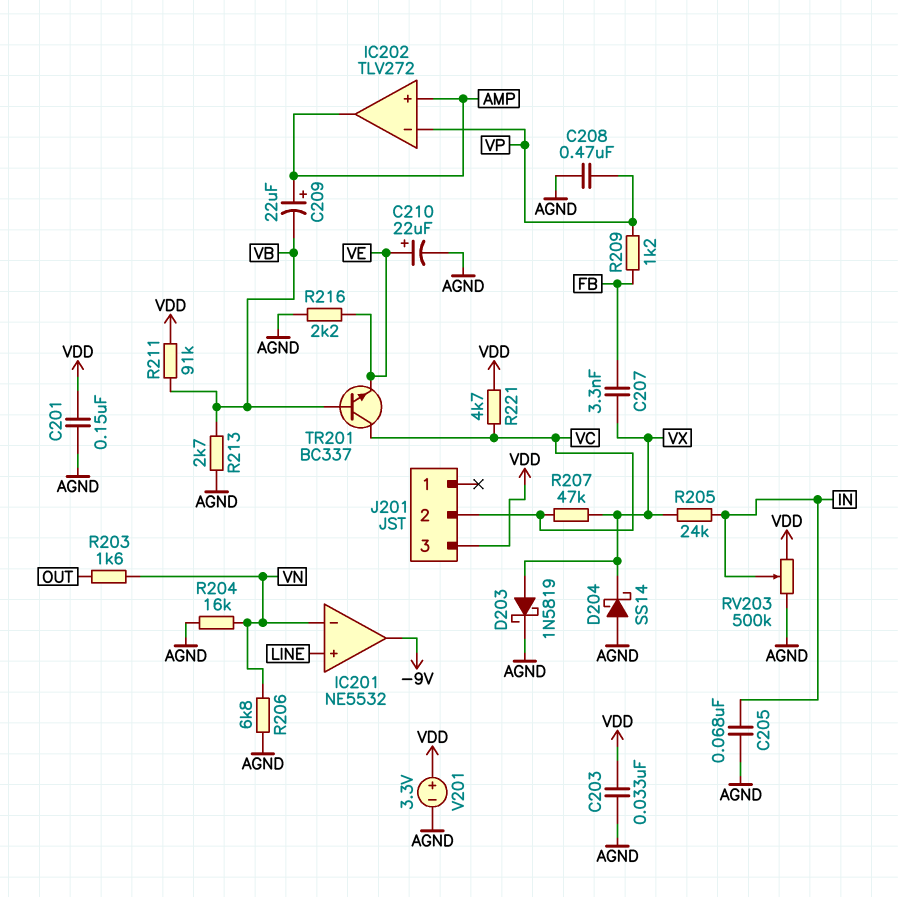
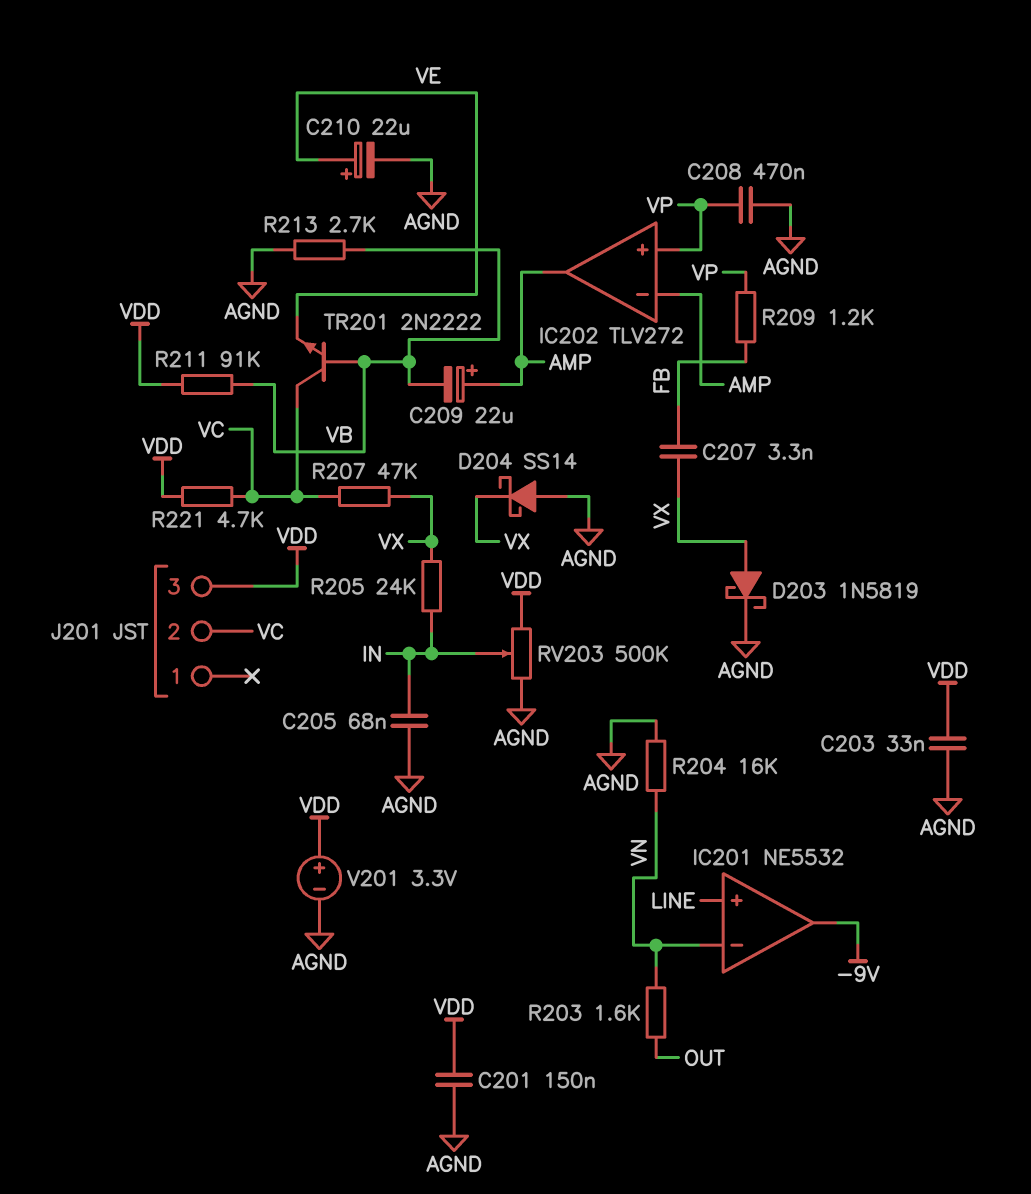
IC202 pin in+: AMP -> VP
IC202 pin in-: VP -> AMP
R206: 6.8k (AGND, VN) -> none
R216: 2.2k (AGND, VE) -> none
TR201: NPN BC337 (B VB, C VC, E VE) -> NPN 2N2222 (B VB, C VC, E VE)

